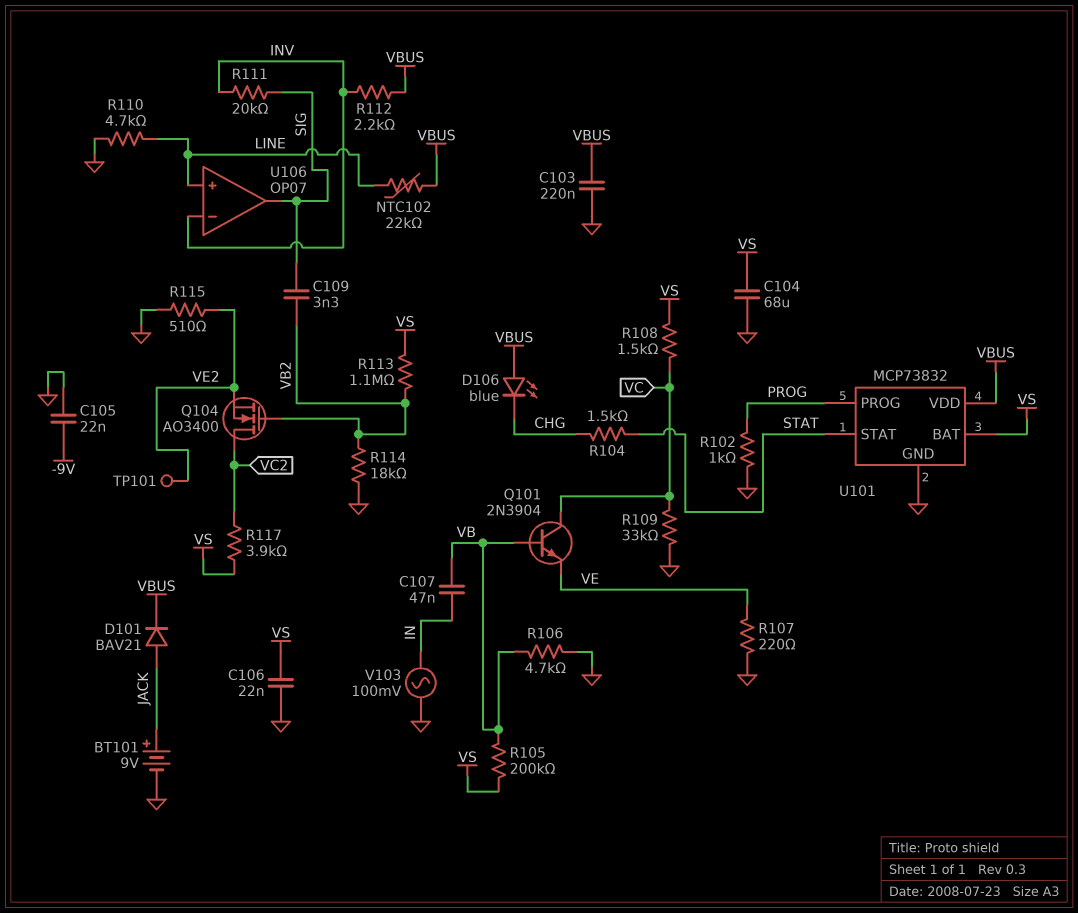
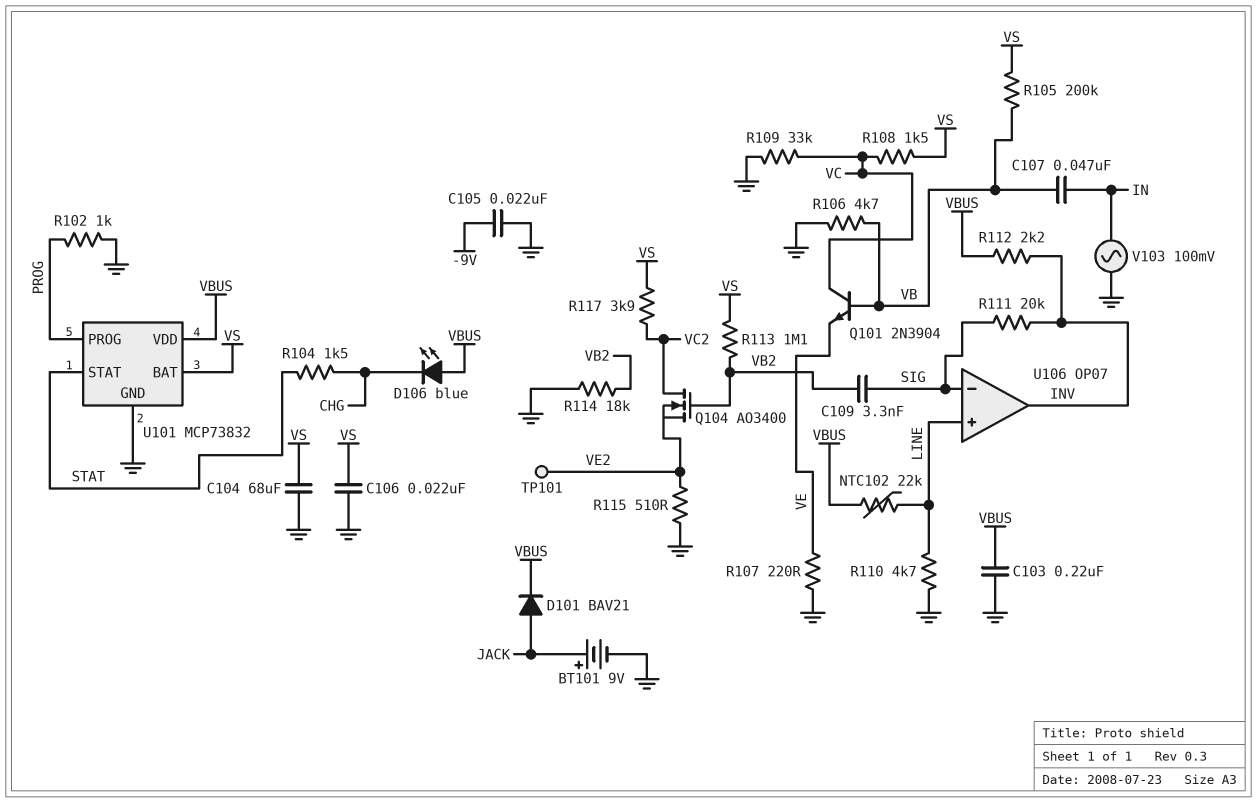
U106 pin in-: INV -> SIG
U106 pin out: SIG -> INV

